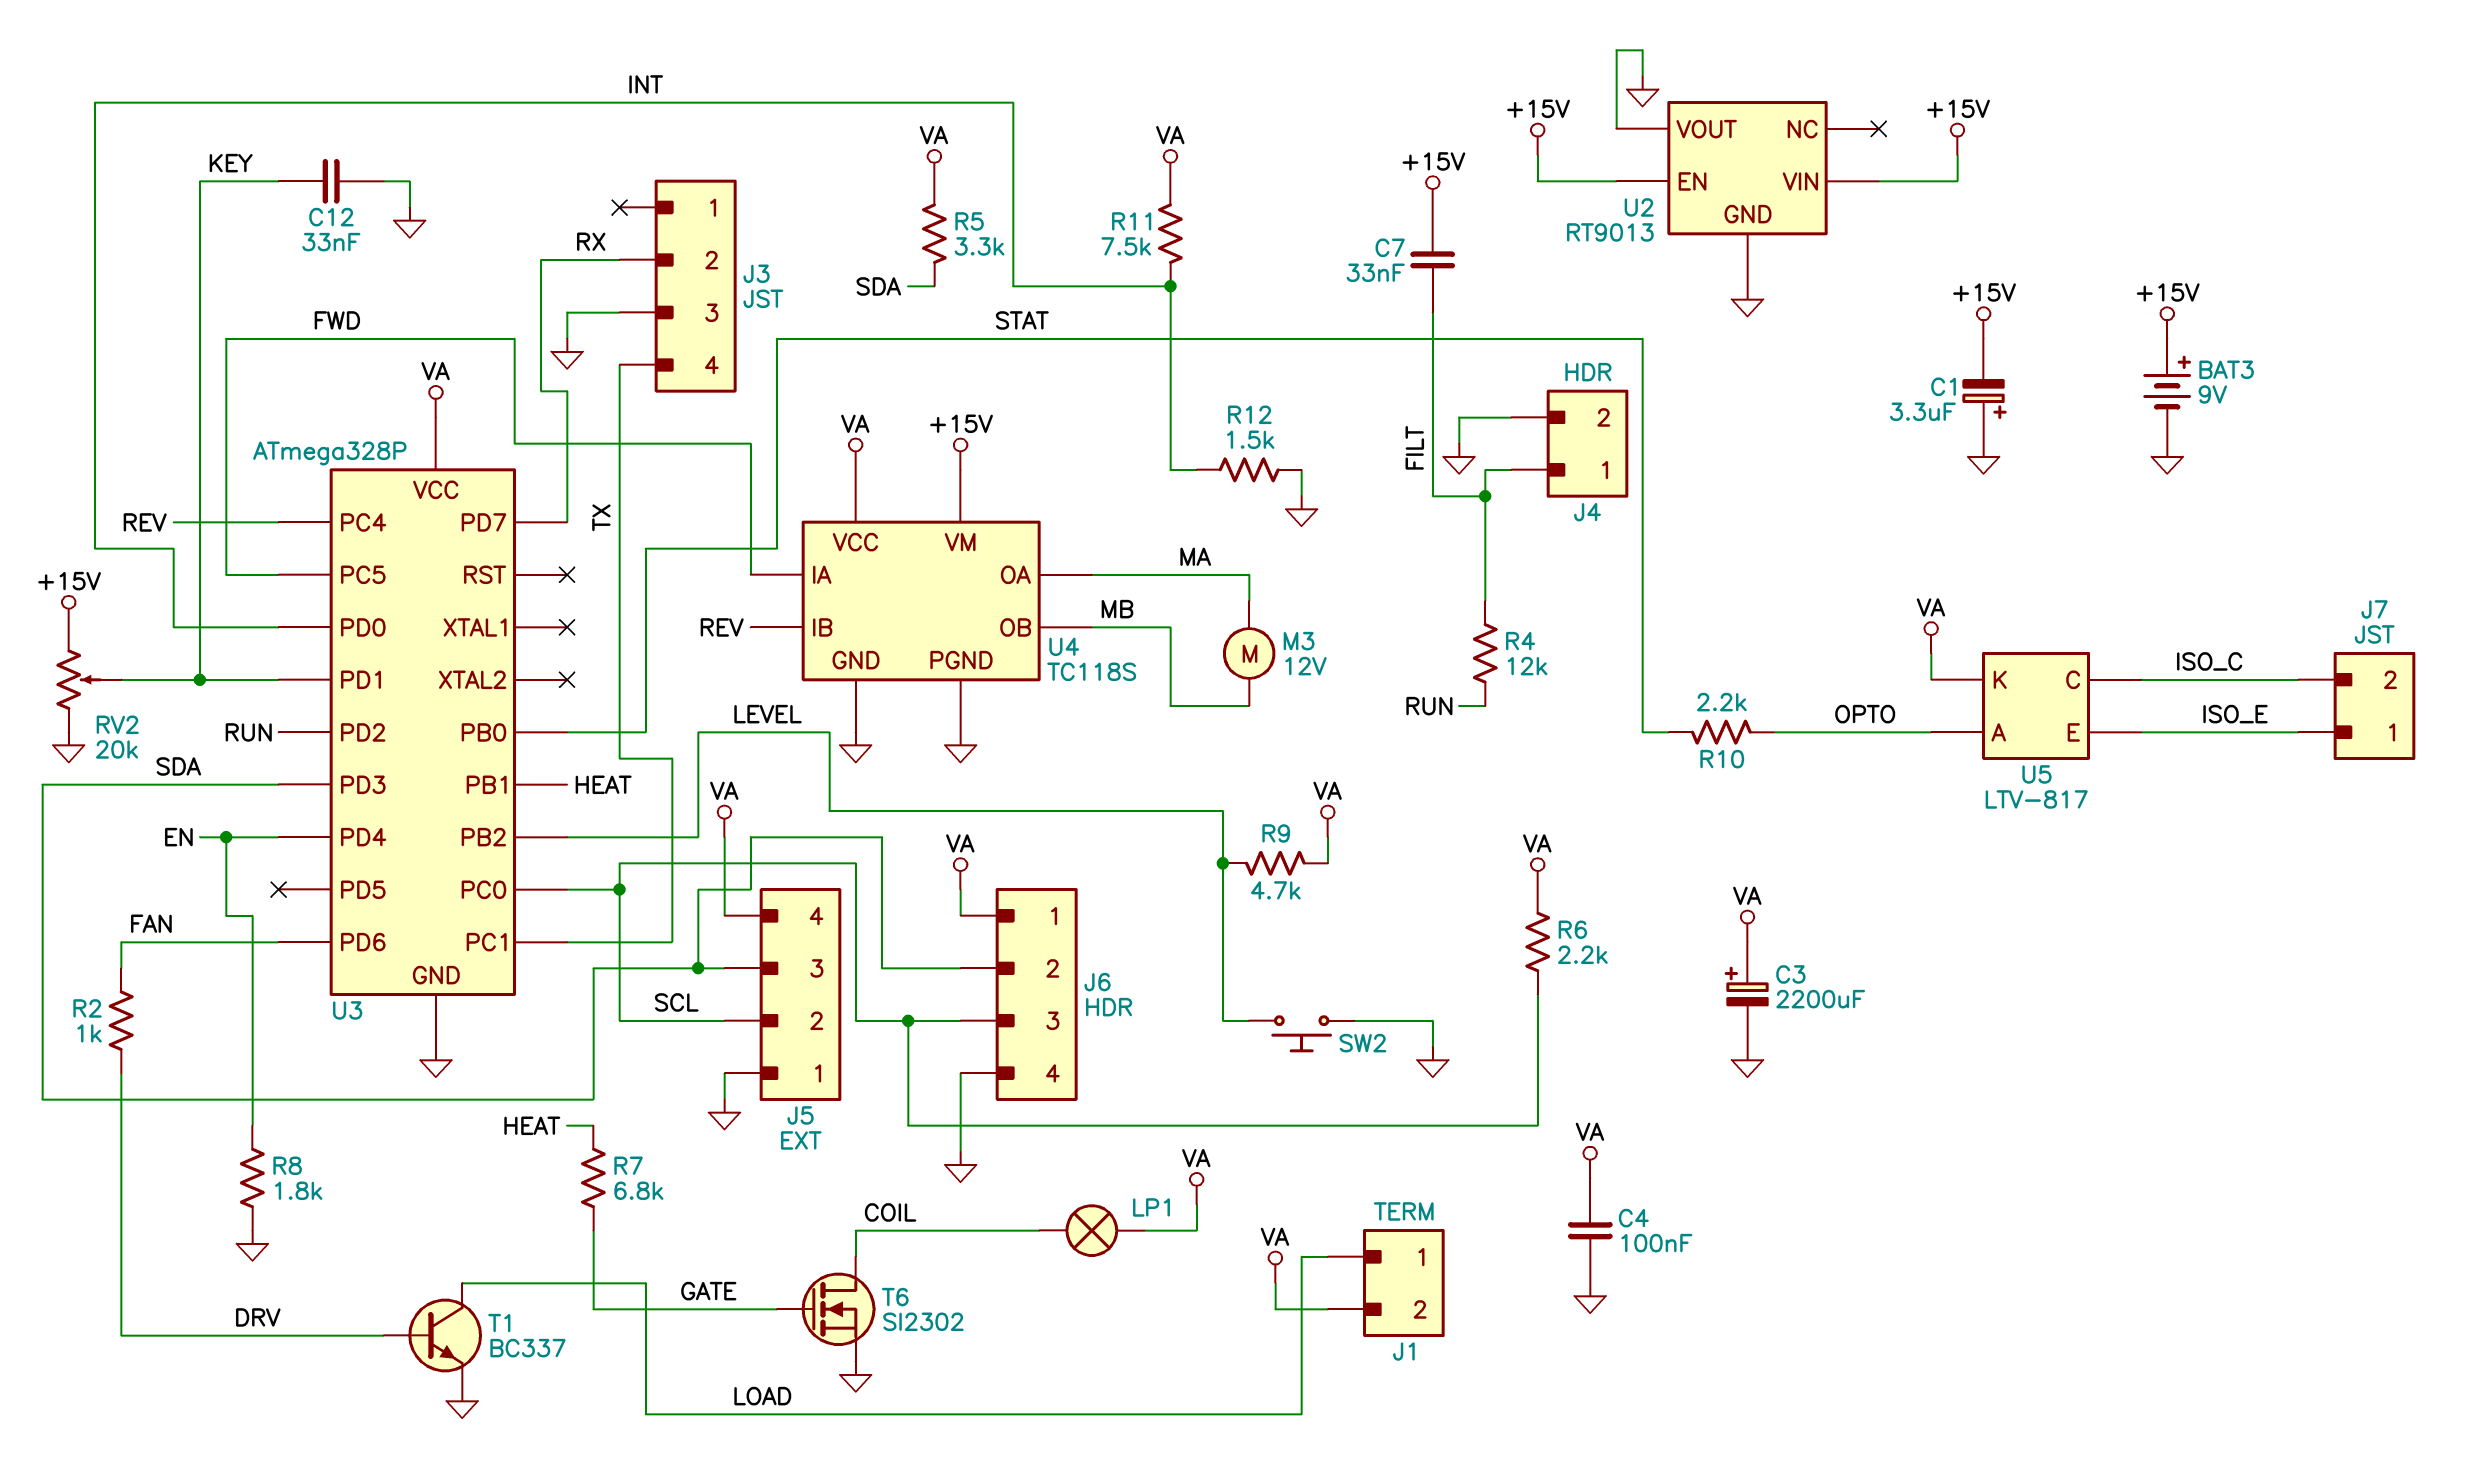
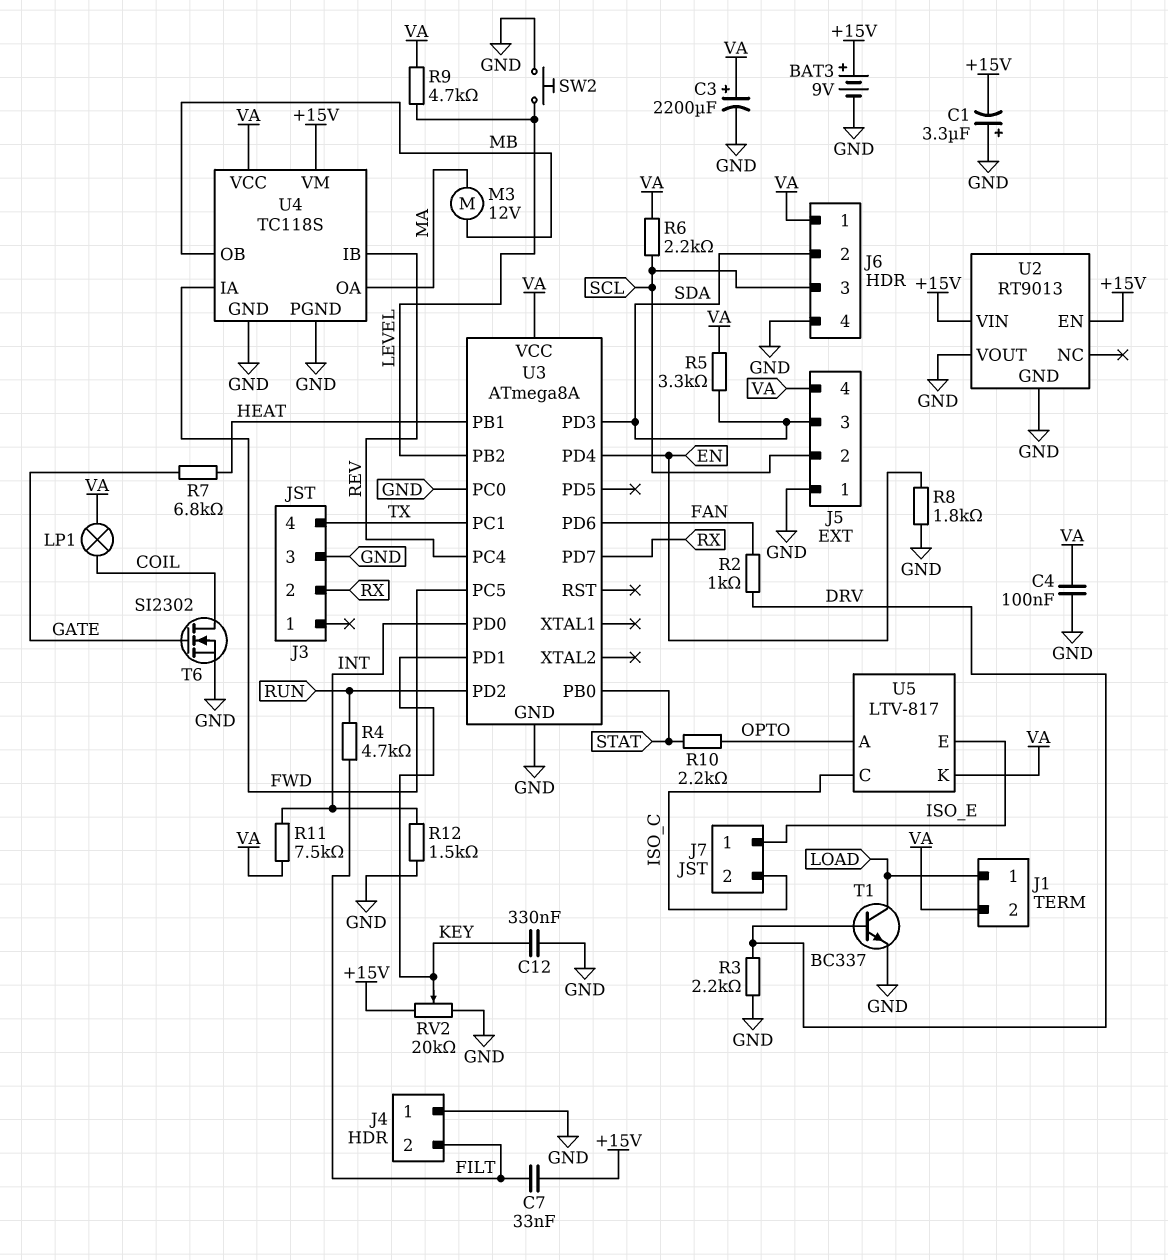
C12: 33nF (GND, KEY) -> 330nF (GND, KEY)
J4 pin 1: FILT -> GND
J4 pin 2: GND -> FILT
R3: none -> 2.2k (DRV, GND)
R4: 12k (FILT, RUN) -> 4.7k (FILT, RUN)
U3: ATmega328P -> ATmega8A
U3 pin PC0: SCL -> GND

